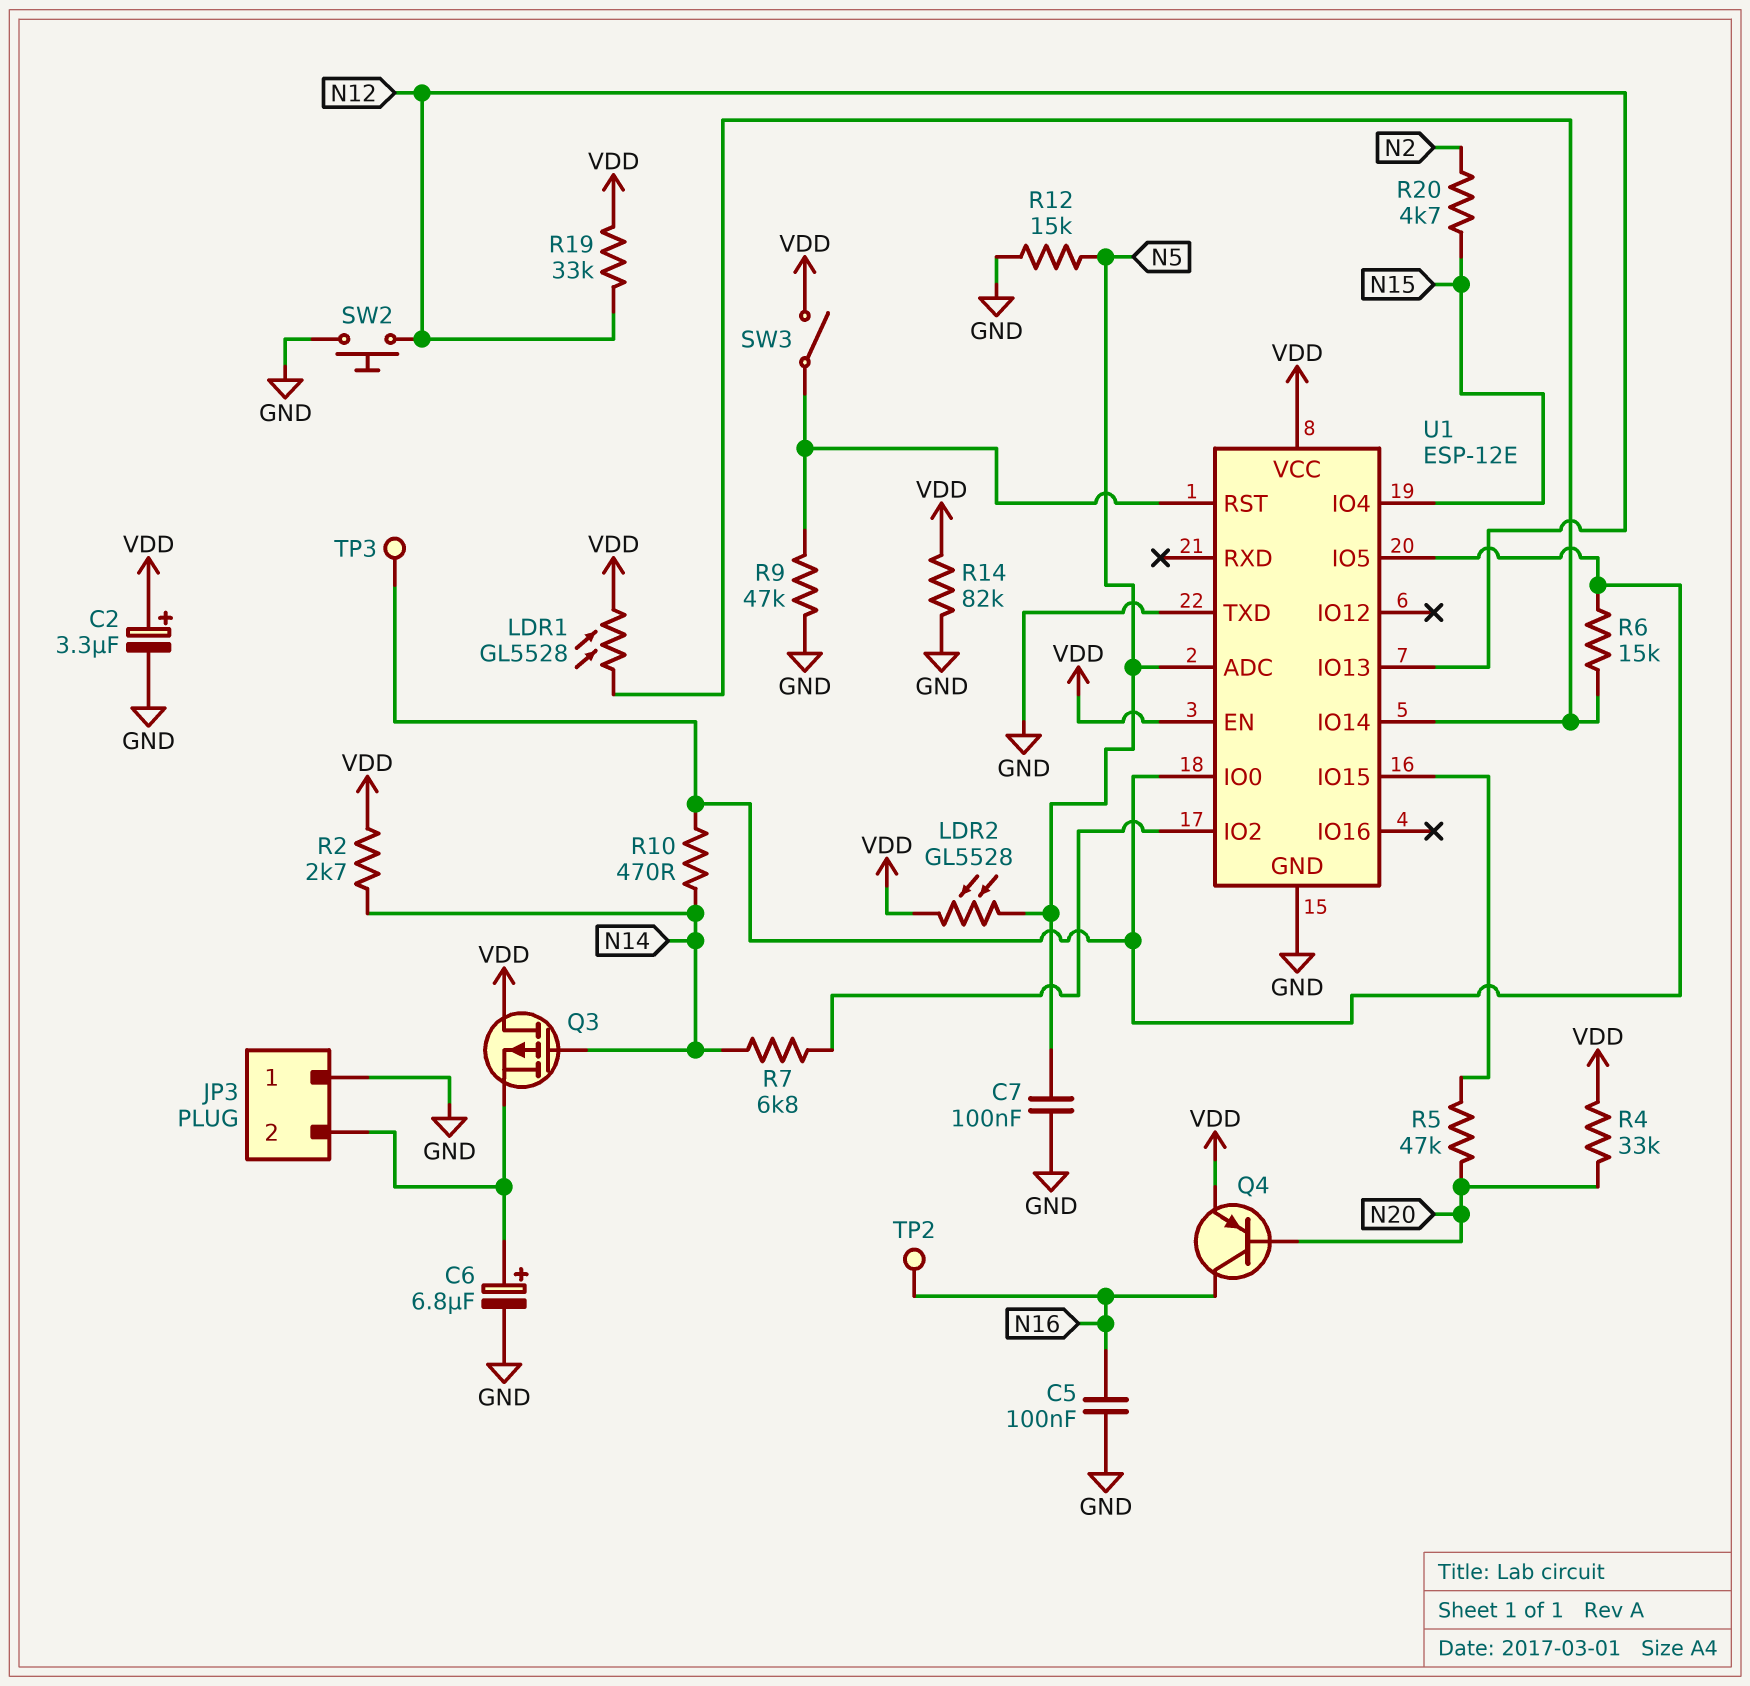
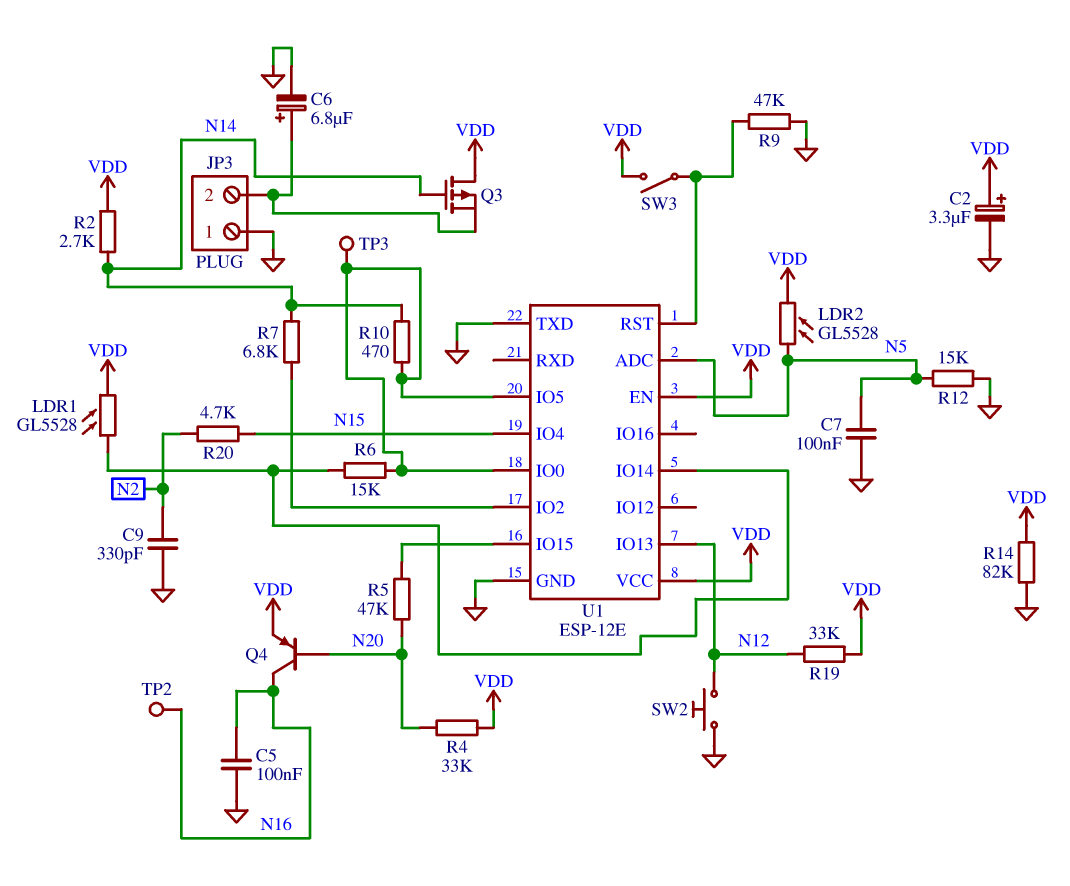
C9: none -> 330pF (GND, N2)

